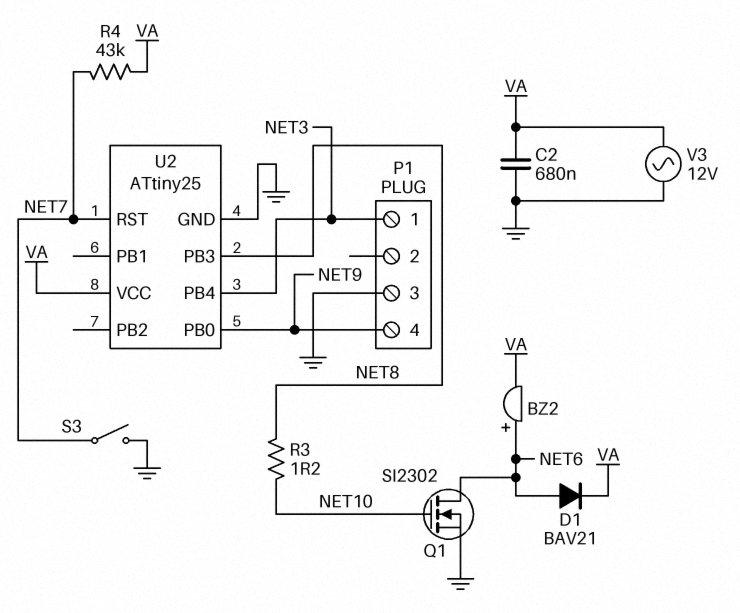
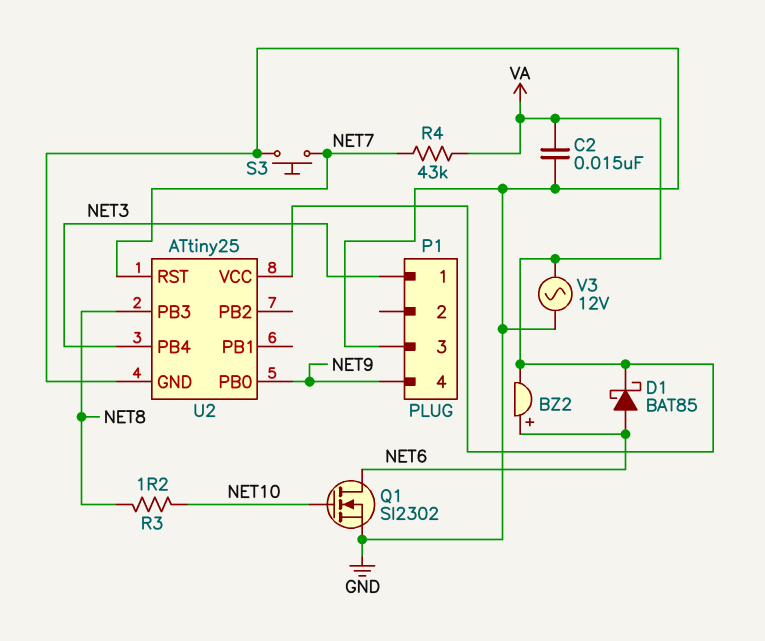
C2: 680nF (GND, VA) -> 15nF (GND, VA)
D1: diode BAV21 (A NET6, K VA) -> schottky BAT85 (A NET6, K VA)
S3: switch (GND, NET7) -> button (GND, NET7)

